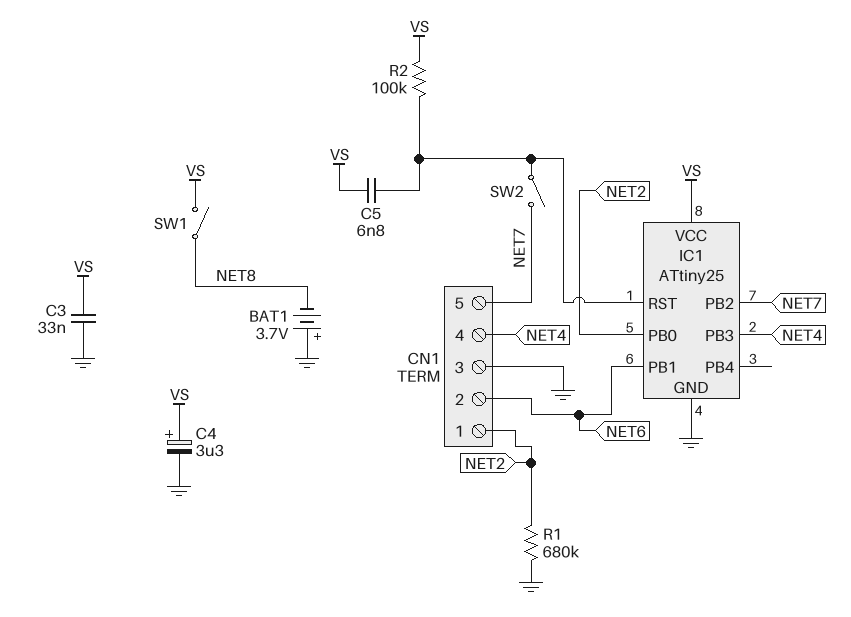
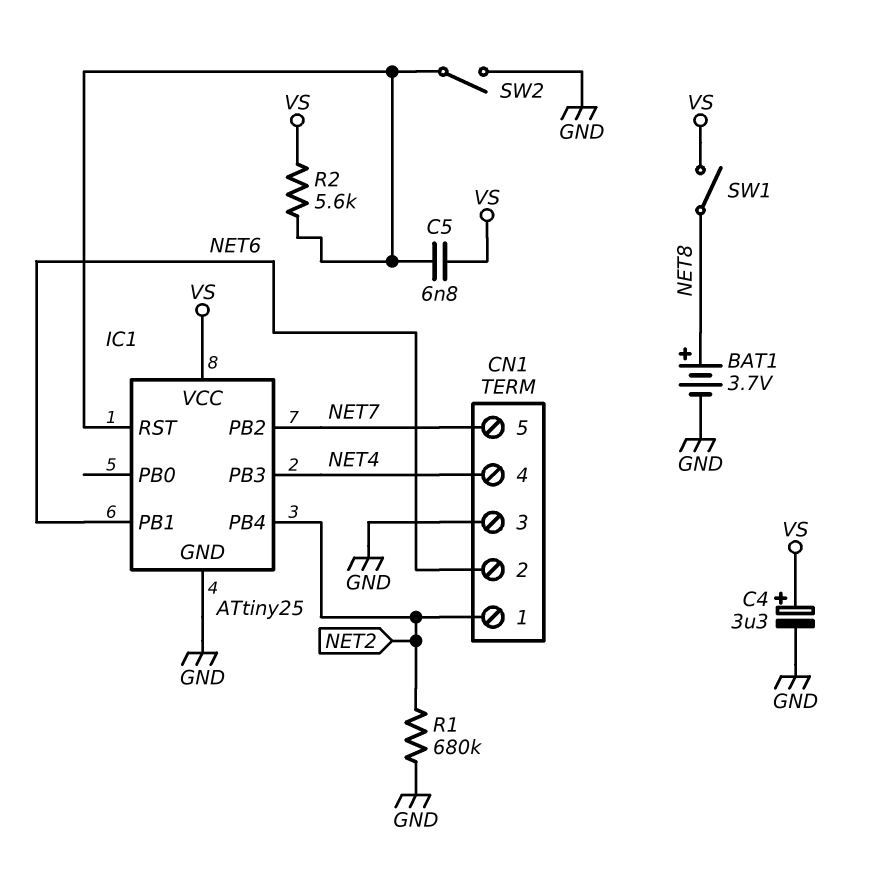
BAT1: 3.7V (plus GND, minus NET8) -> 3.7V (plus NET8, minus GND)
C3: 33nF (GND, VS) -> none
IC1 pin PB0: NET2 -> none
IC1 pin PB4: none -> NET2
R2: 100k (IC1/RST, VS) -> 5.6k (IC1/RST, VS)
SW2: switch (IC1/RST, NET7) -> switch (GND, IC1/RST)

